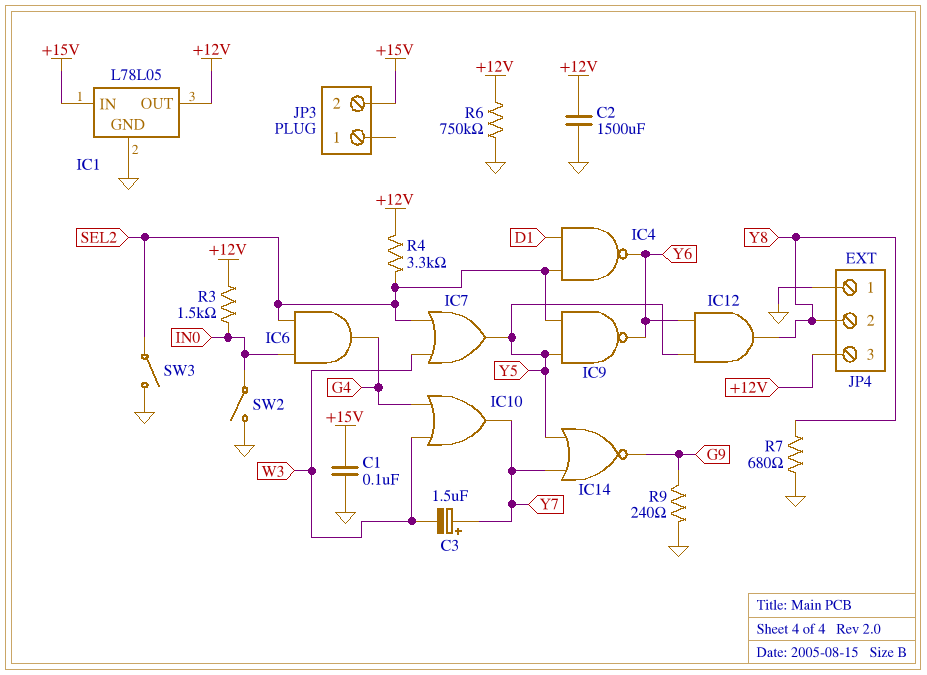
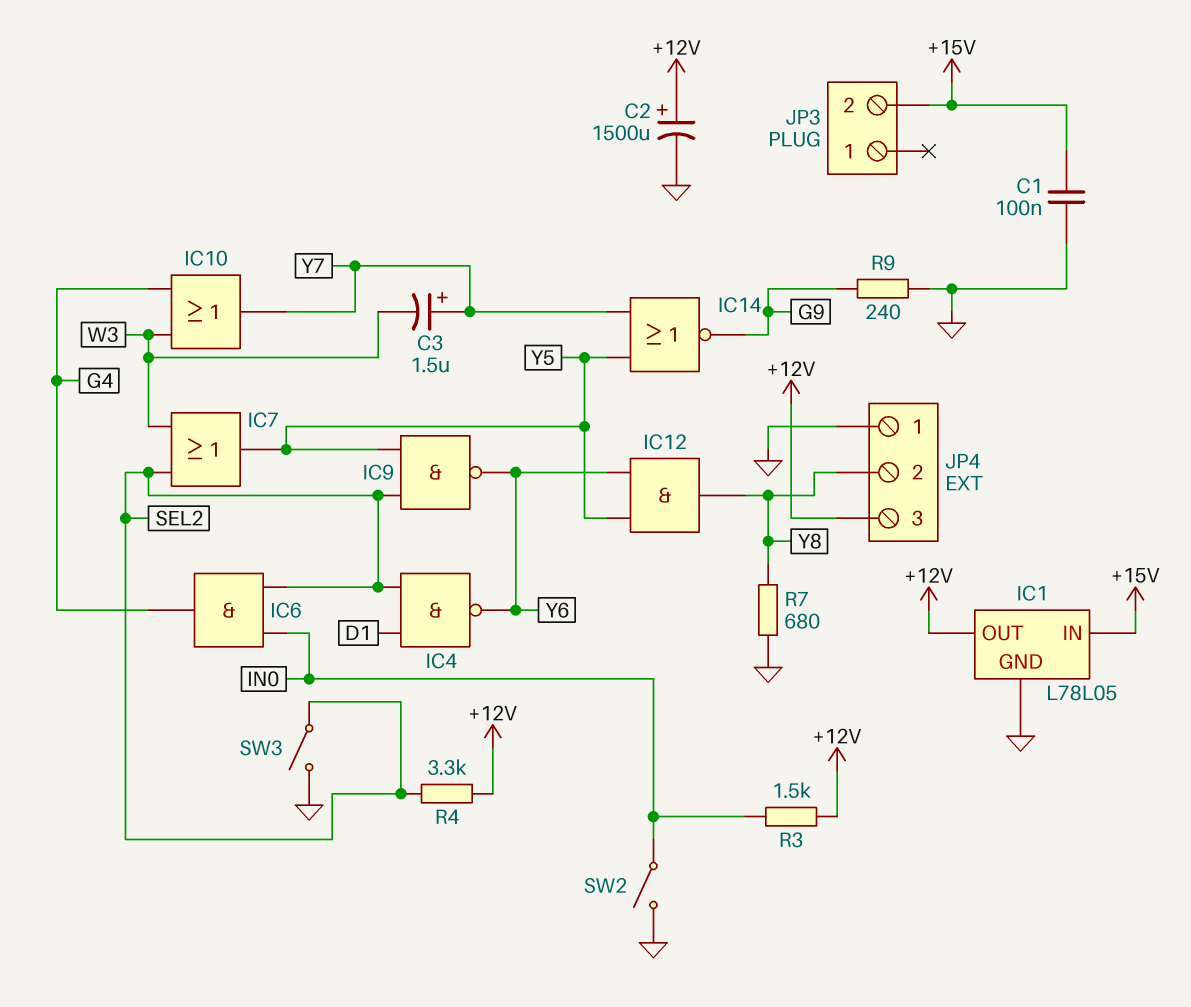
C2: 1500uF (+12V, GND) -> 1500uF (plus +12V, minus GND)
R6: 750k (+12V, GND) -> none

